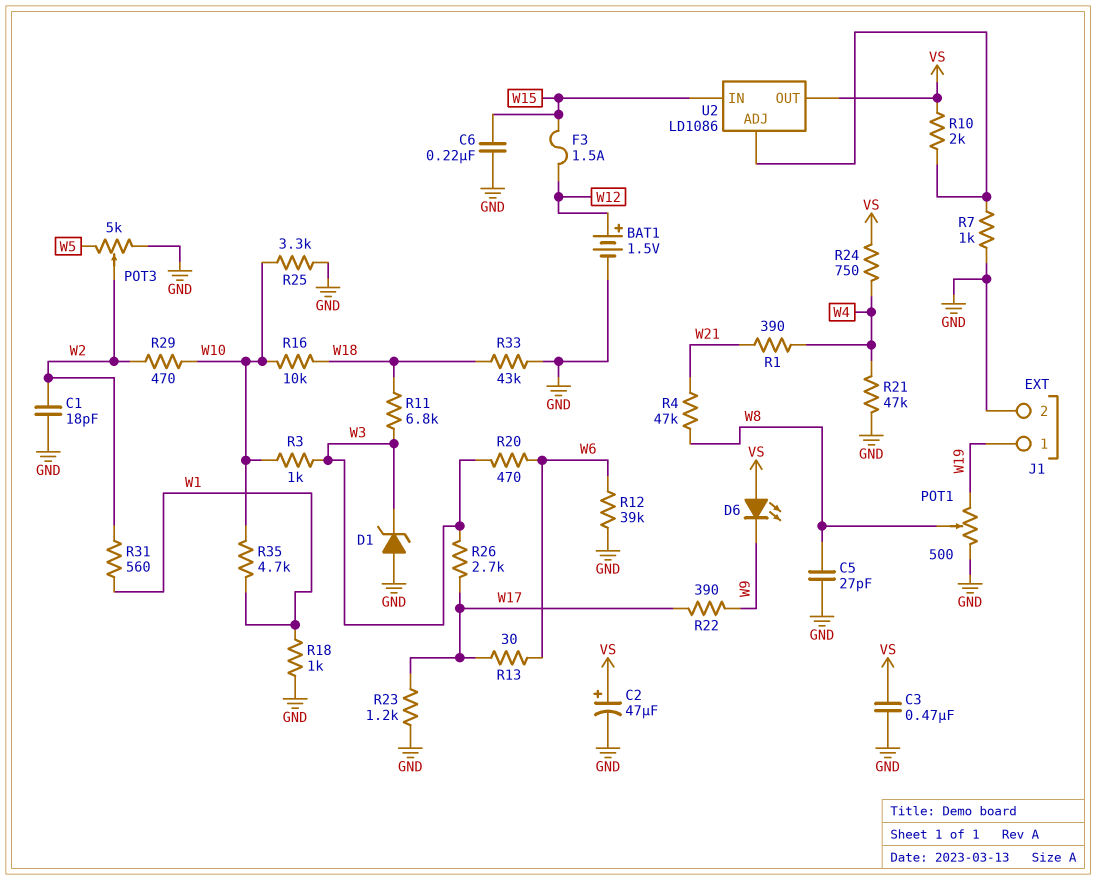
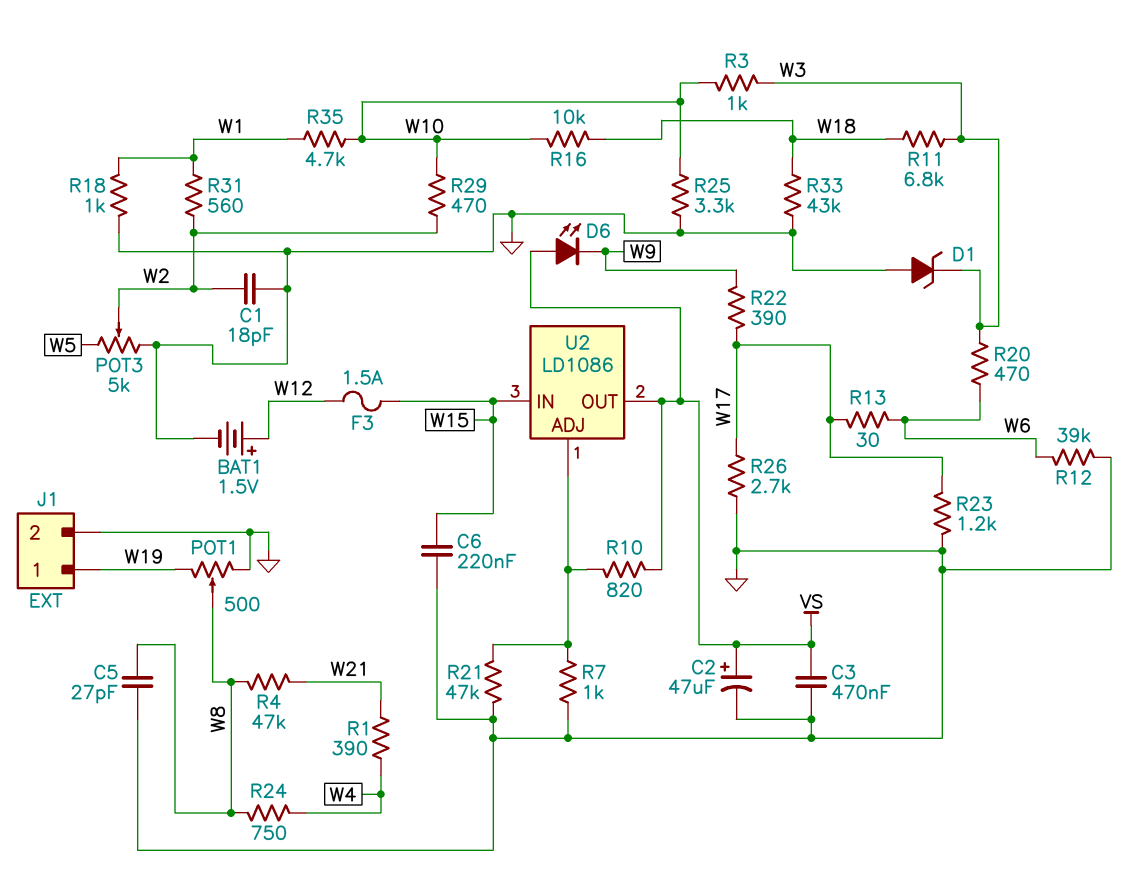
R10: 2k (U2/ADJ, VS) -> 820 (U2/ADJ, VS)
R21: 47k (GND, W4) -> 47k (GND, U2/ADJ)
R24: 750 (VS, W4) -> 750 (W4, W8)
R26: 2.7k (W3, W17) -> 2.7k (GND, W17)

